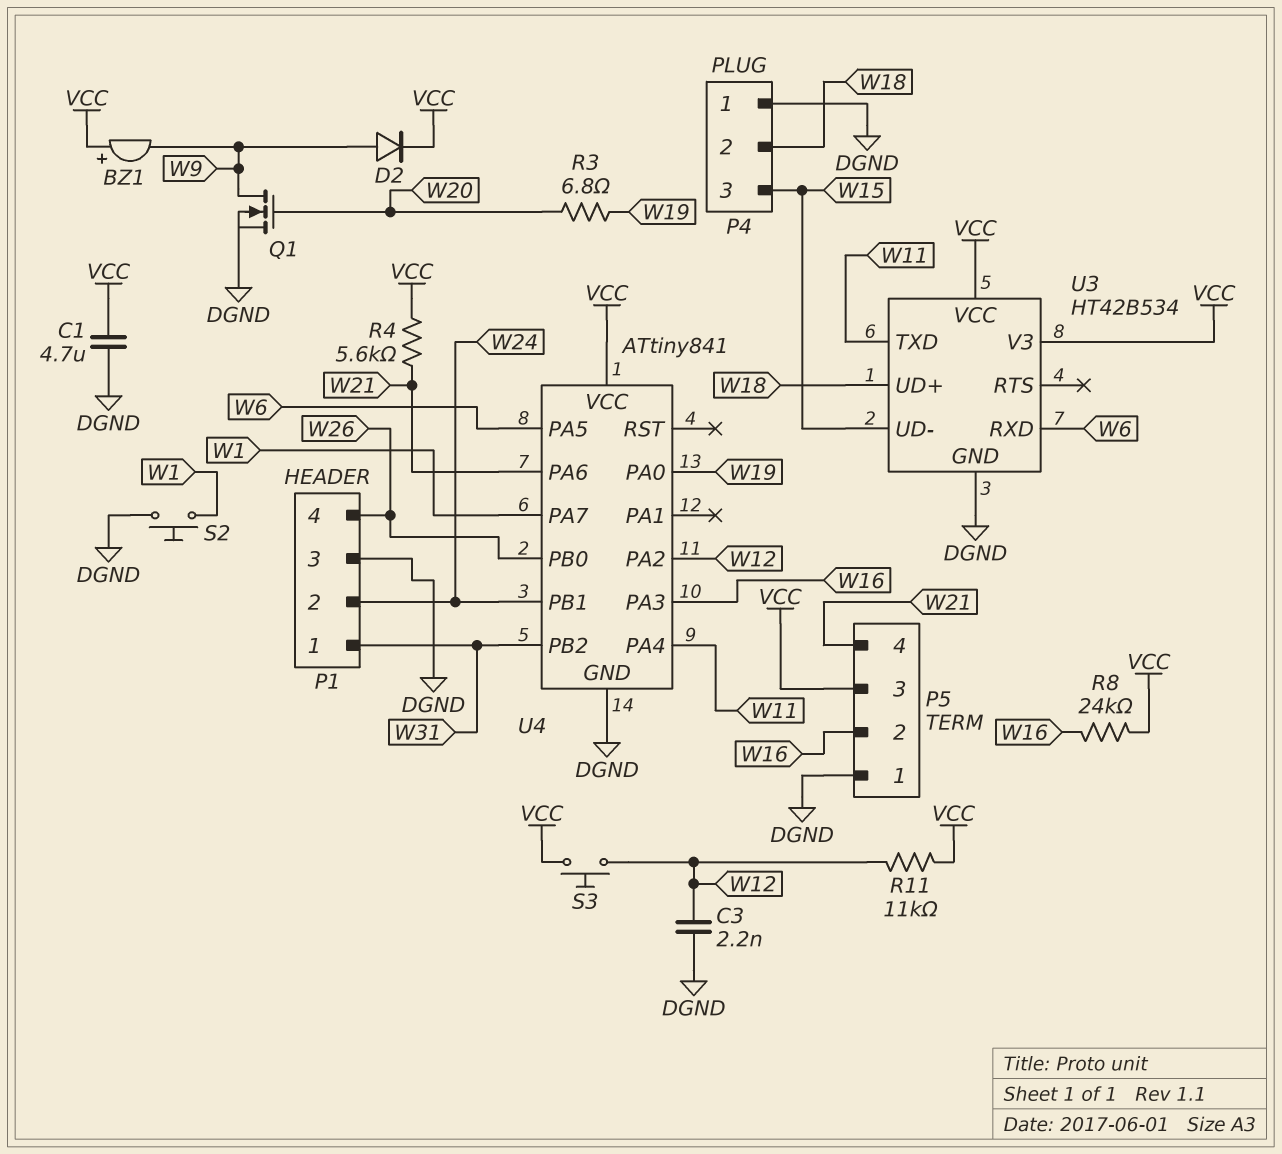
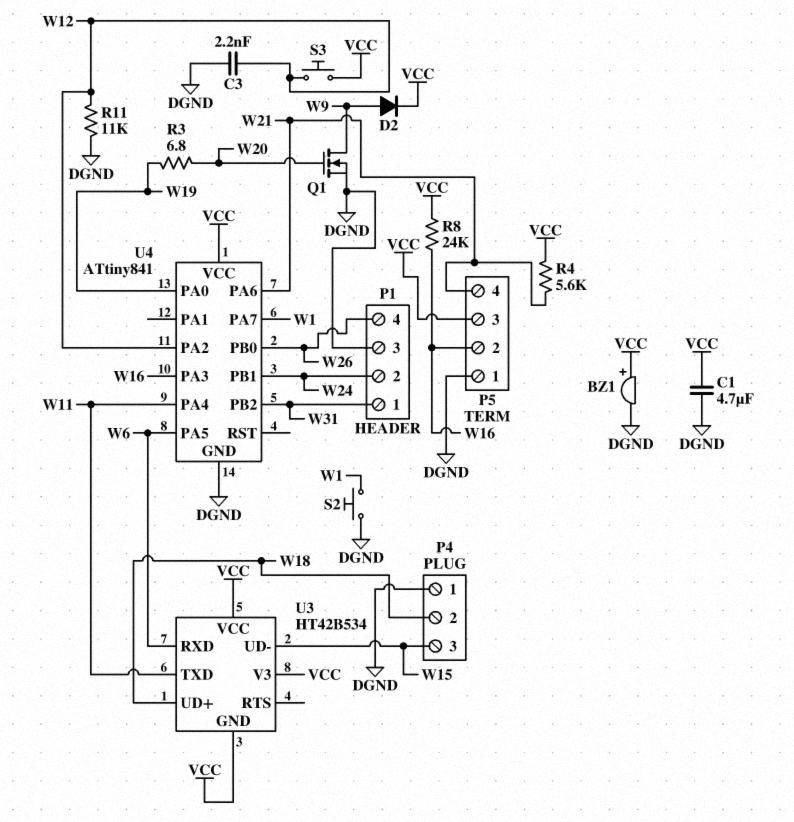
BZ1: buzzer (plus VCC, minus W9) -> buzzer (plus VCC, minus DGND)
R11: 11k (VCC, W12) -> 11k (DGND, W12)
U3 pin GND: DGND -> VCC

